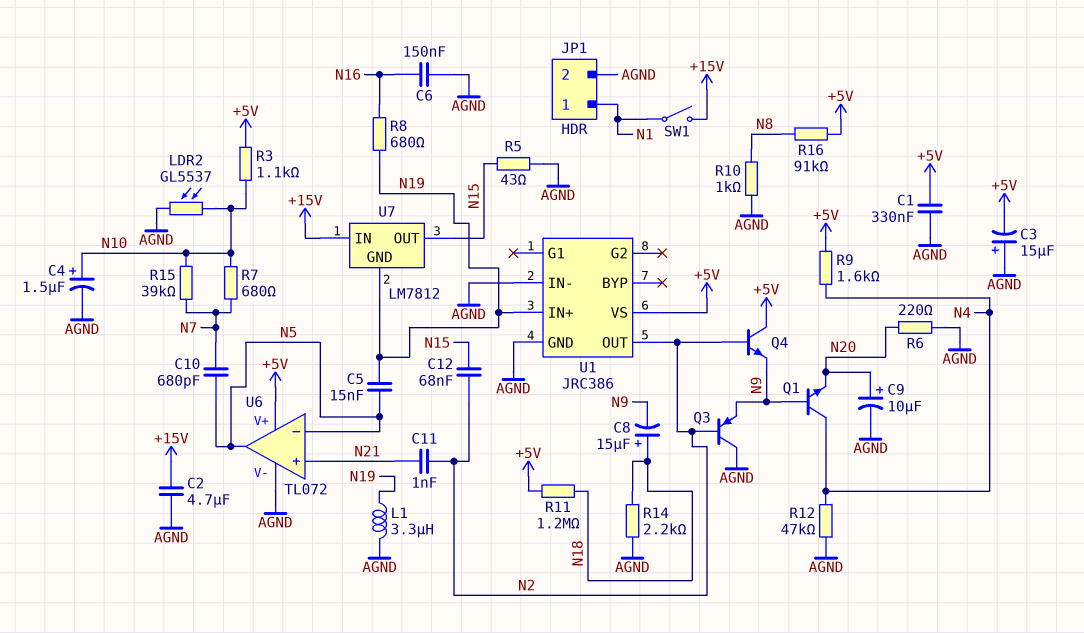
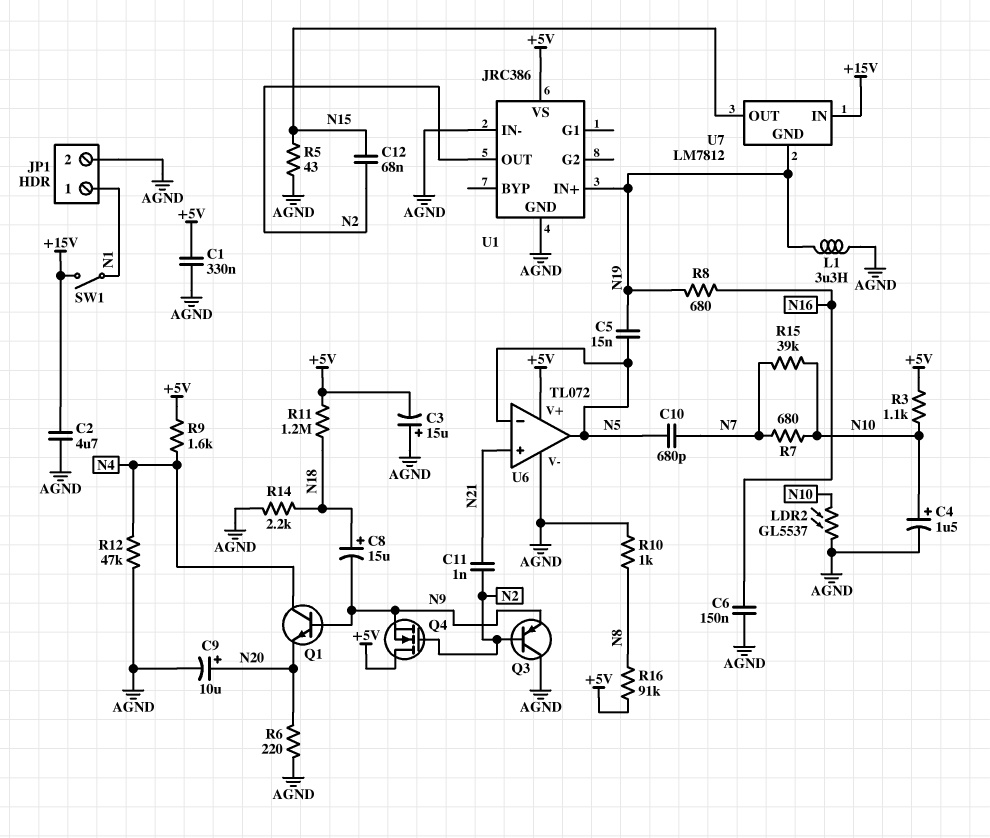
Q4: NPN (B N2, C +5V, E N9) -> NMOS (G N2, D +5V, S N9)

